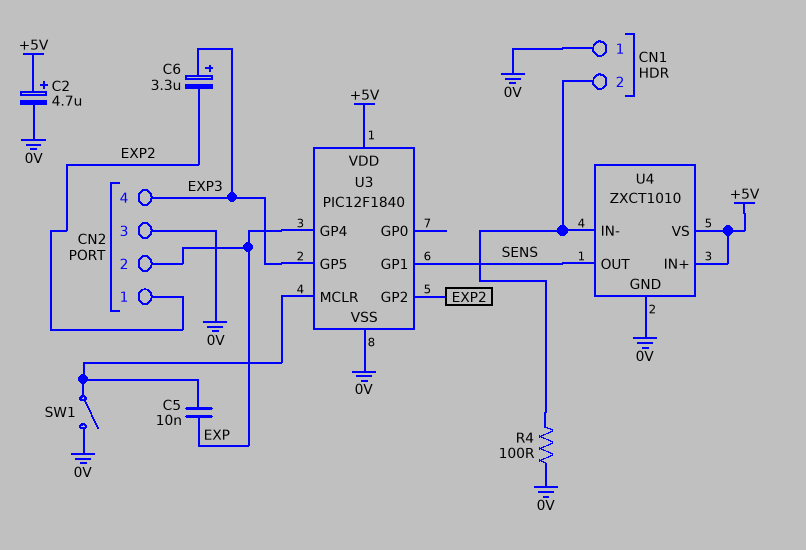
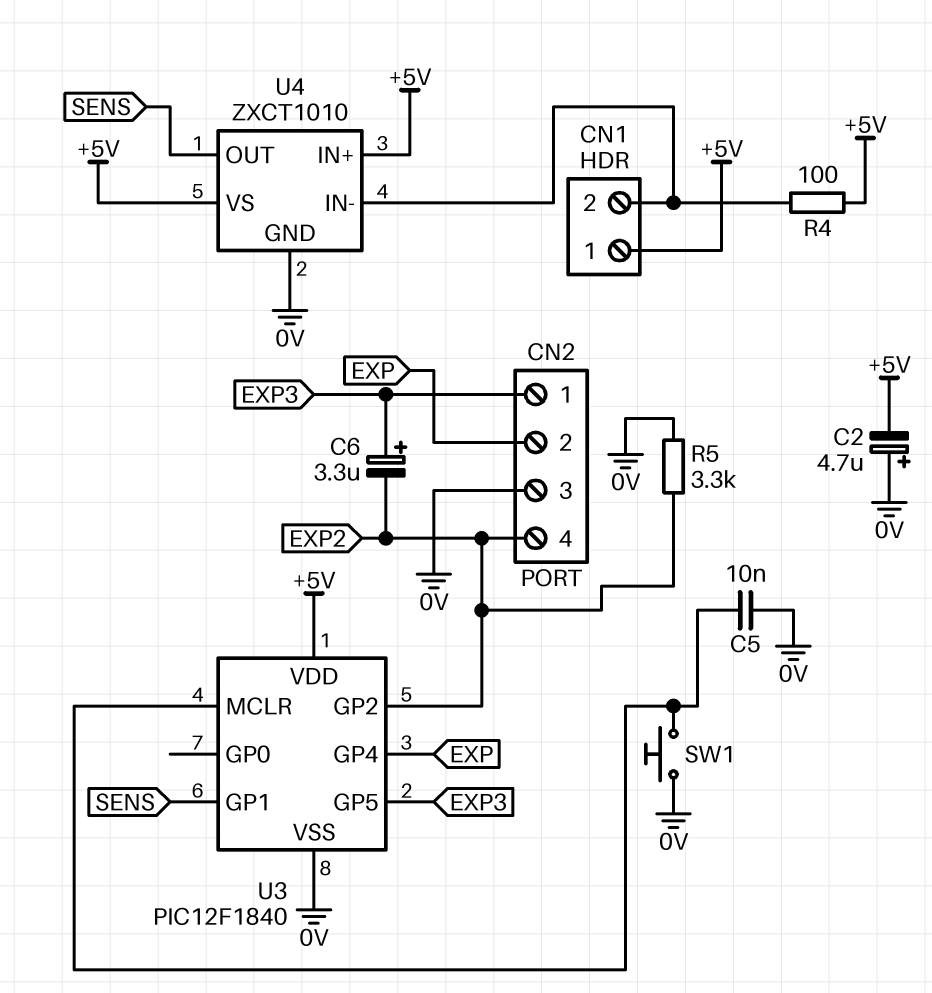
C2: 4.7uF (plus +5V, minus 0V) -> 4.7uF (plus 0V, minus +5V)
C5: 10nF (EXP, U3/MCLR) -> 10nF (0V, U3/MCLR)
CN1 pin 1: 0V -> +5V
CN2 pin 1: EXP2 -> EXP3
CN2 pin 4: EXP3 -> EXP2
R4: 100 (0V, CN1/2) -> 100 (+5V, CN1/2)
R5: none -> 3.3k (0V, EXP2)
SW1: switch (0V, U3/MCLR) -> button (0V, U3/MCLR)

